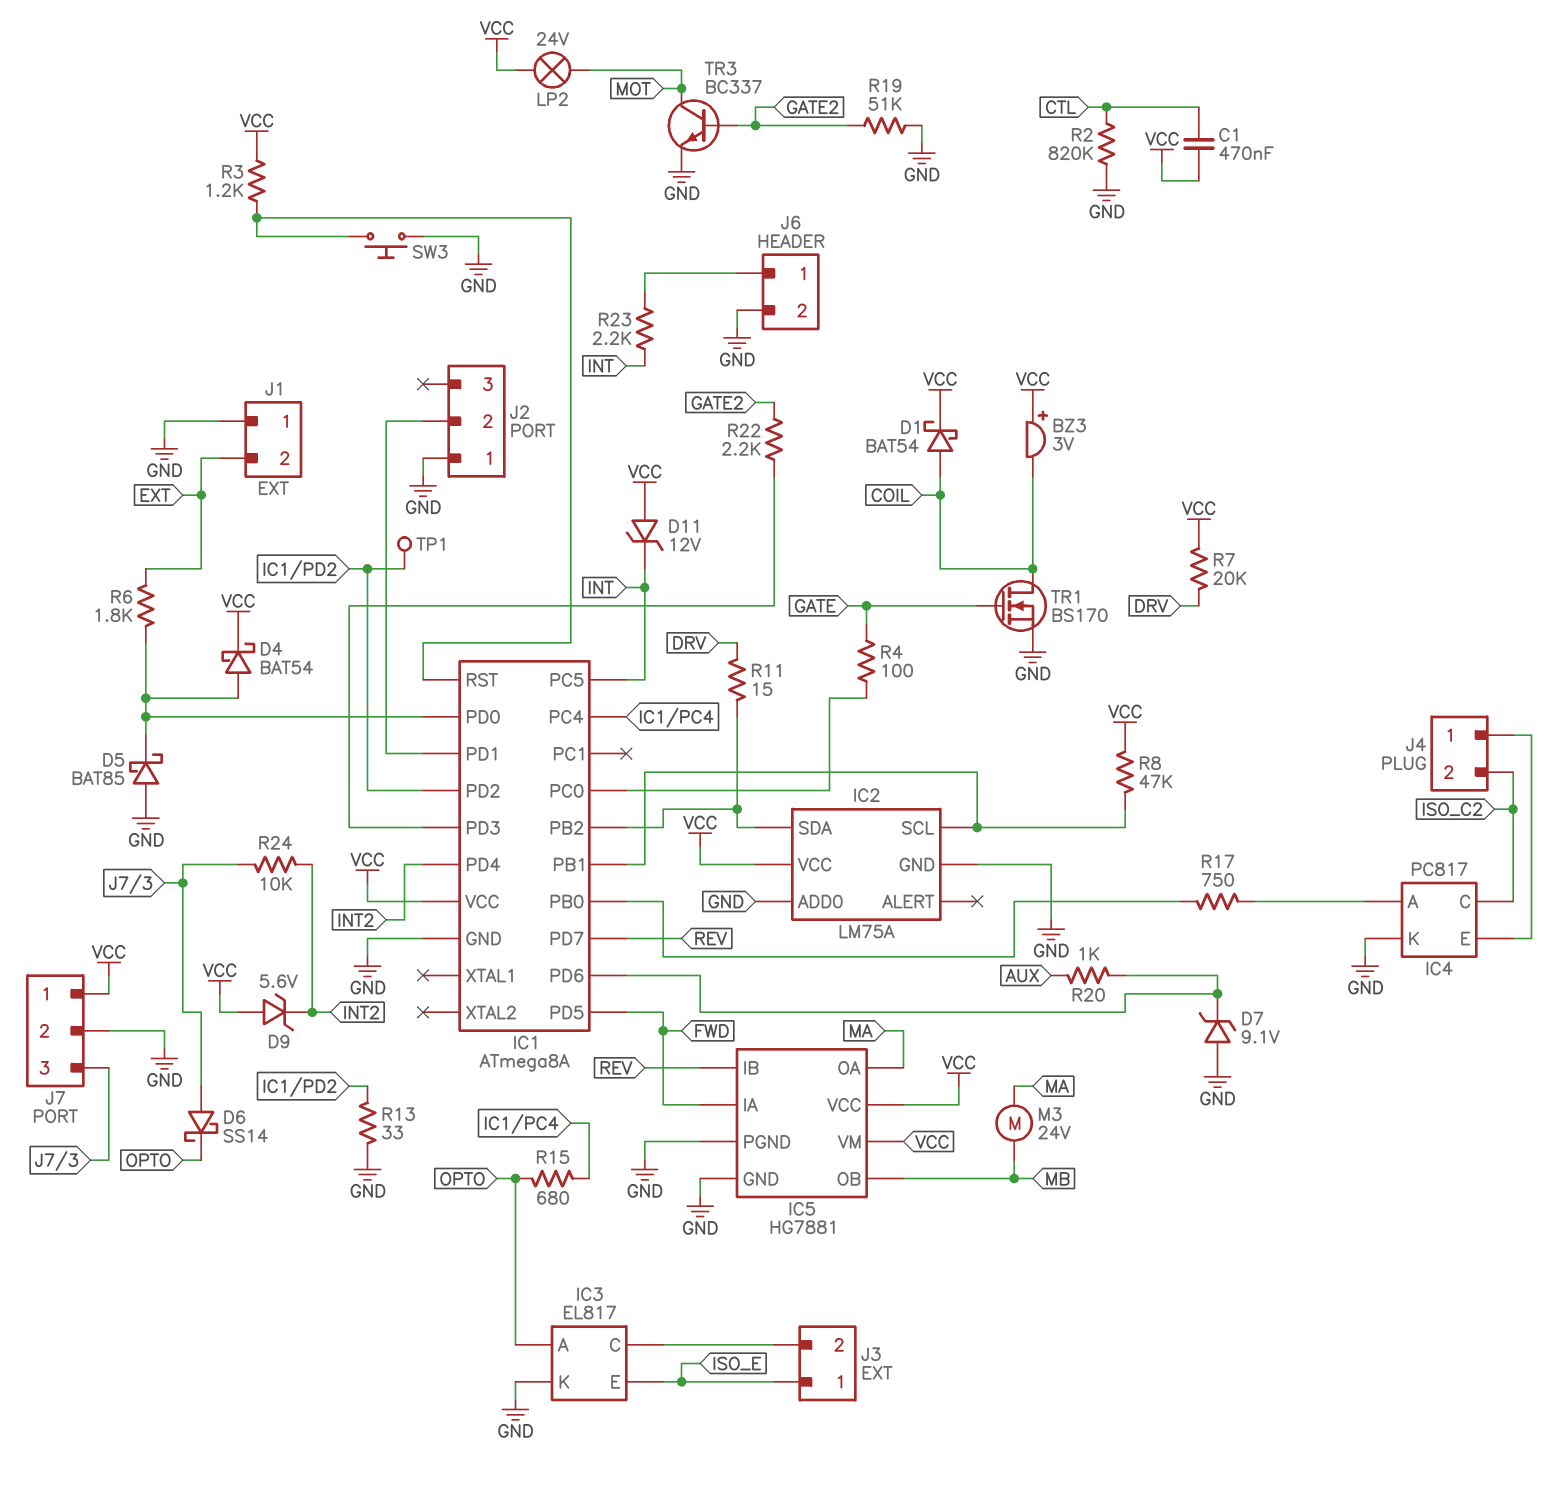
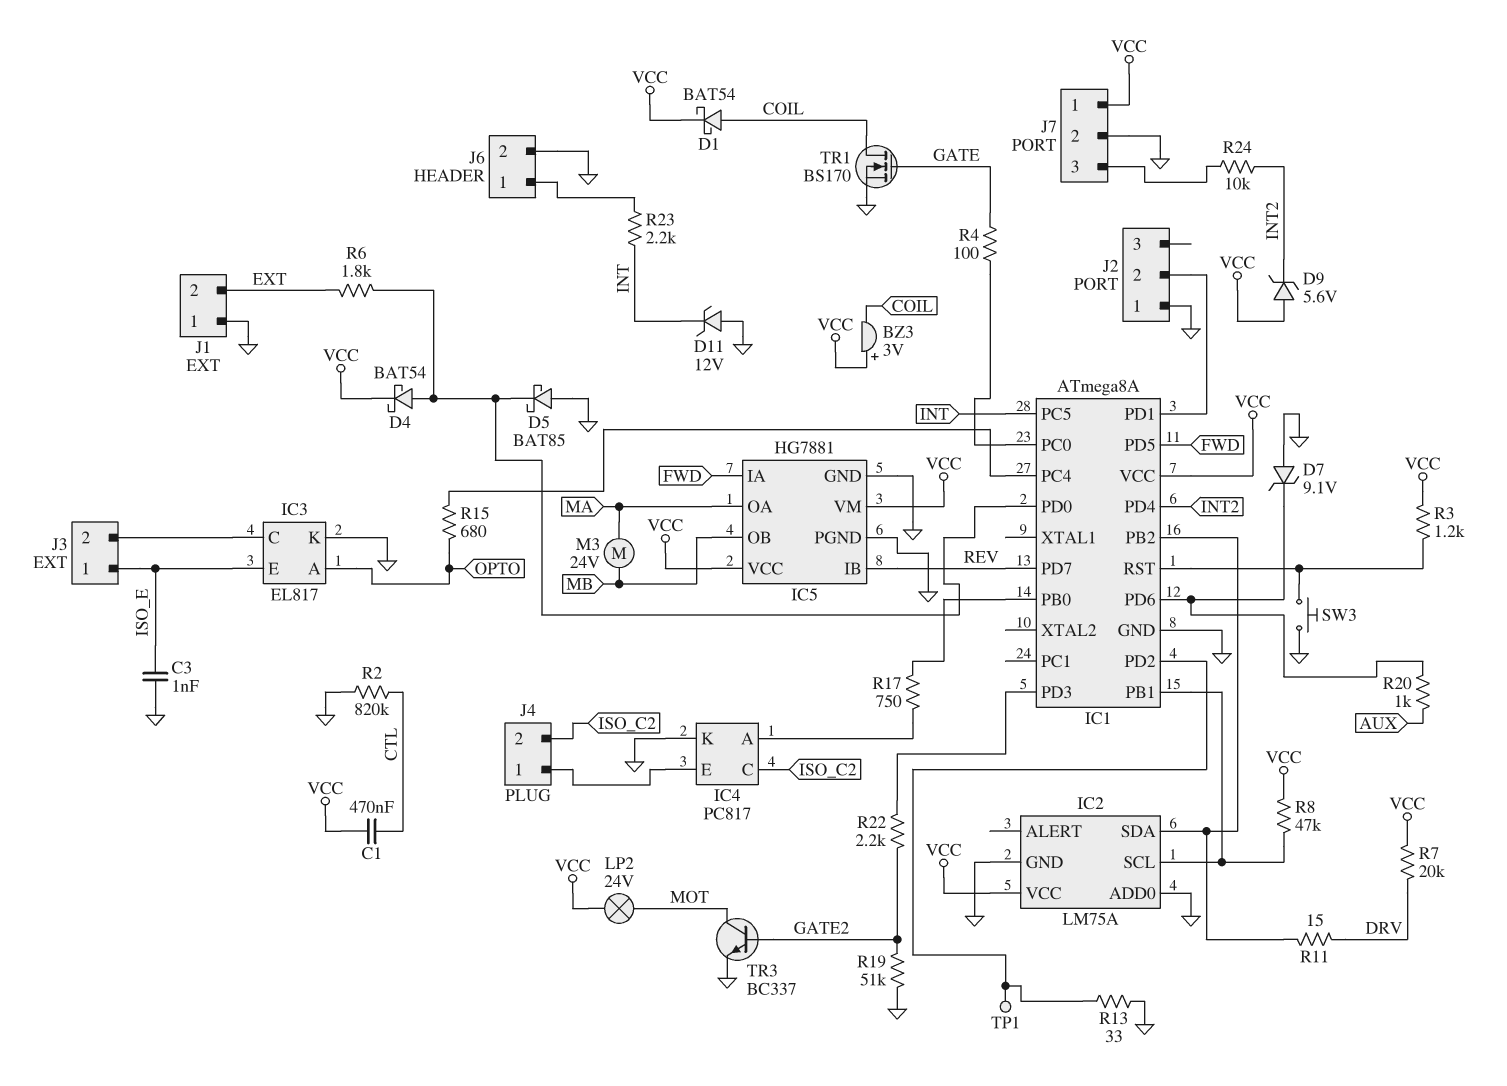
C3: none -> 1nF (GND, ISO_E)
D6: schottky SS14 (A J7/3, K OPTO) -> none
D11: zener 12V (A VCC, K INT) -> zener 12V (A GND, K INT)

